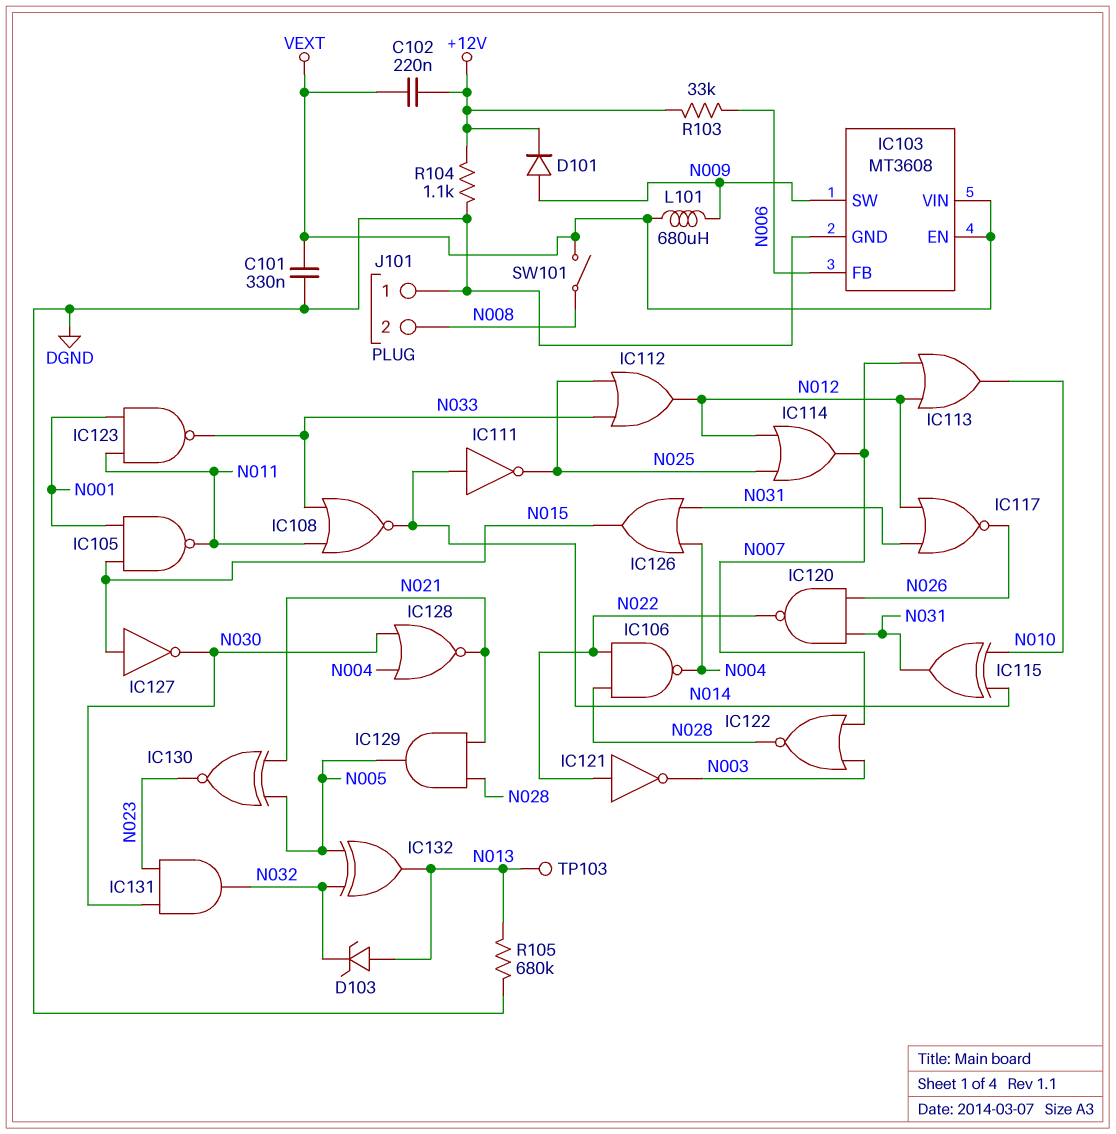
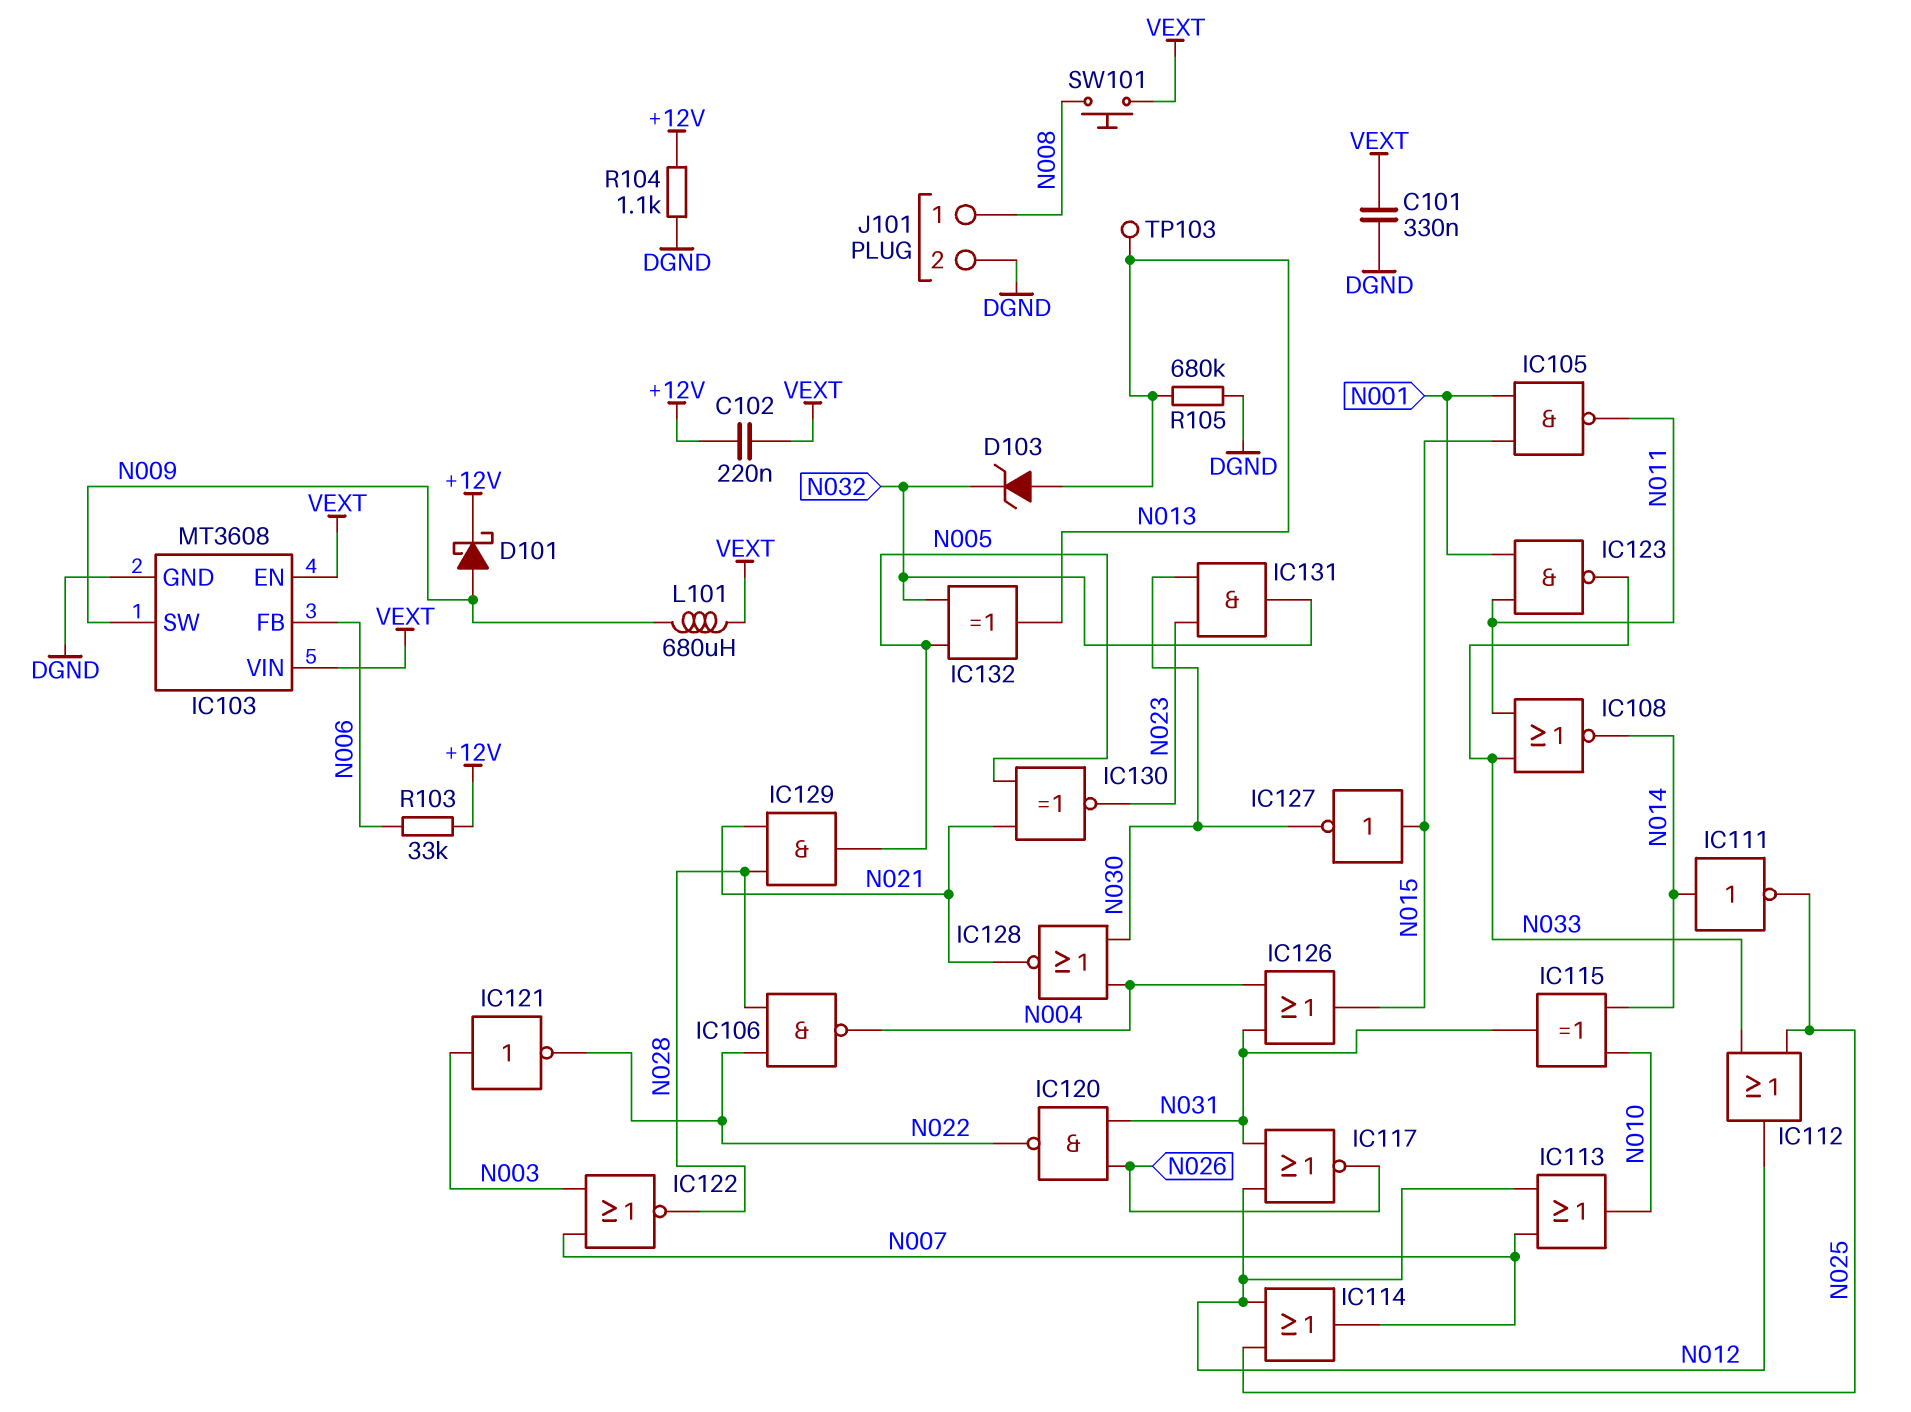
D101: diode (A N009, K +12V) -> schottky (A N009, K +12V)
IC121: NOT (in N022, out N003) -> NOT (in N003, out N022)
J101 pin 1: DGND -> N008
J101 pin 2: N008 -> DGND
SW101: switch (N008, VEXT) -> button (N008, VEXT)

